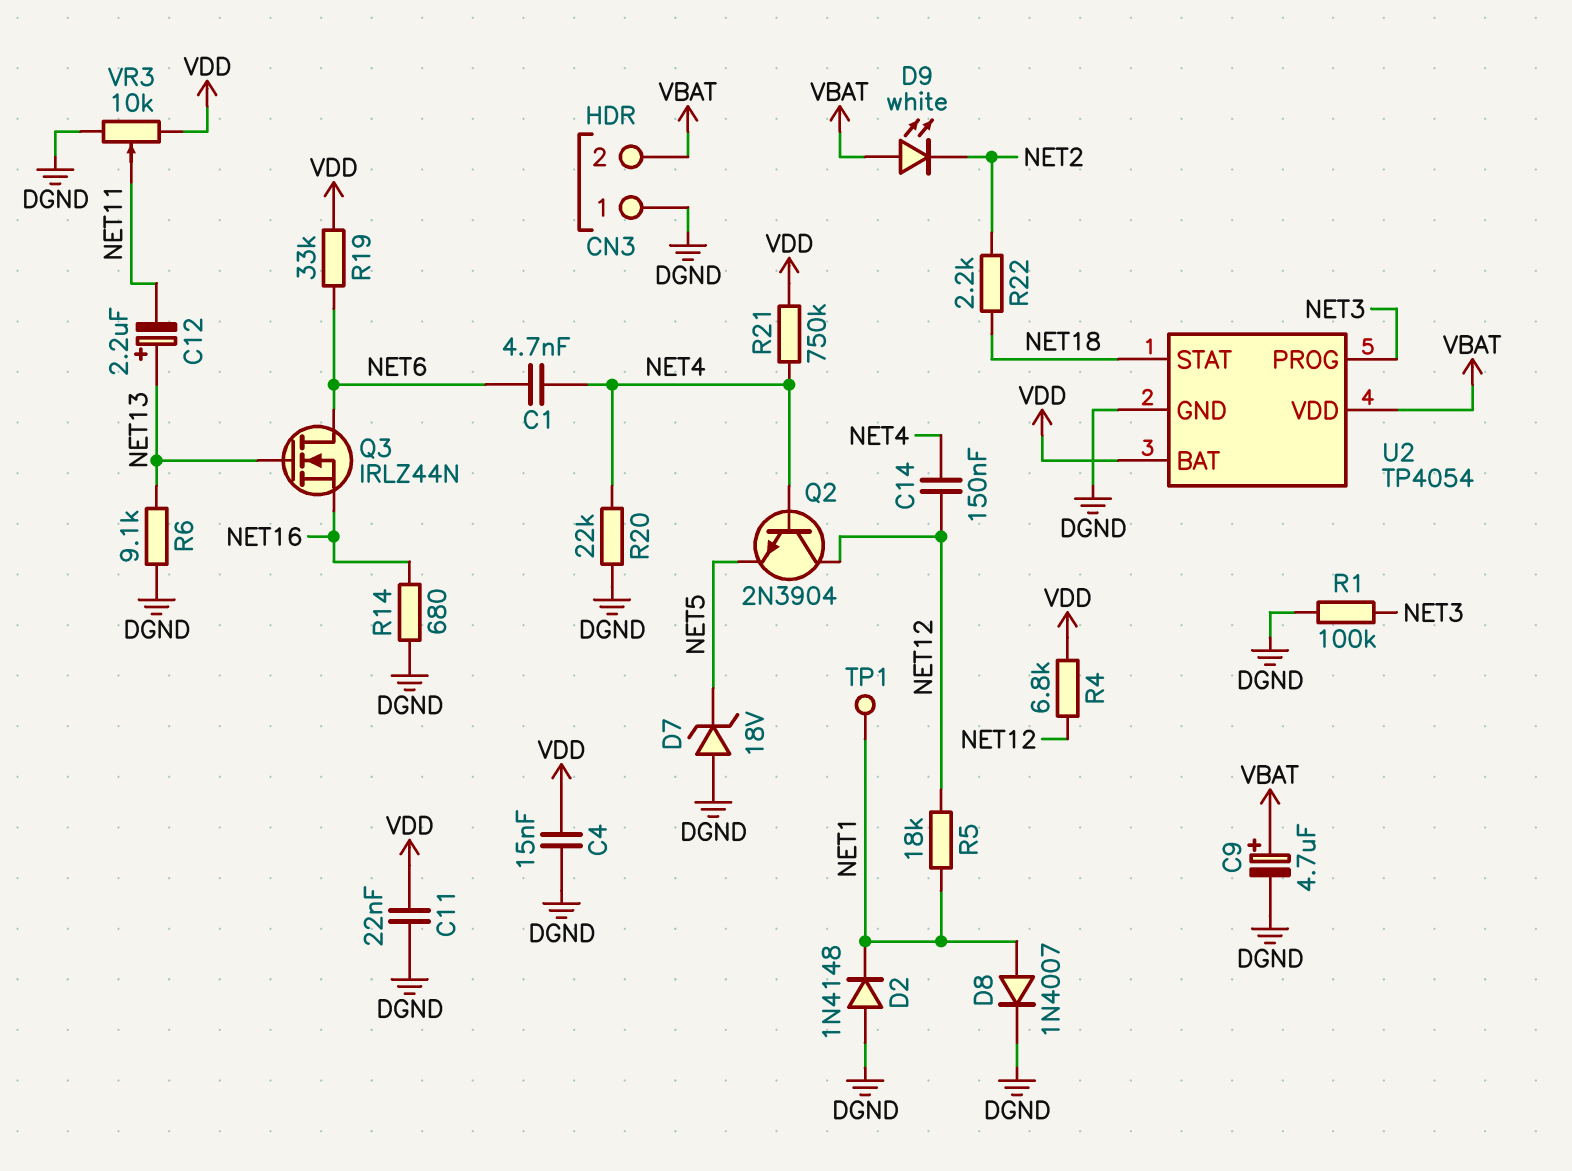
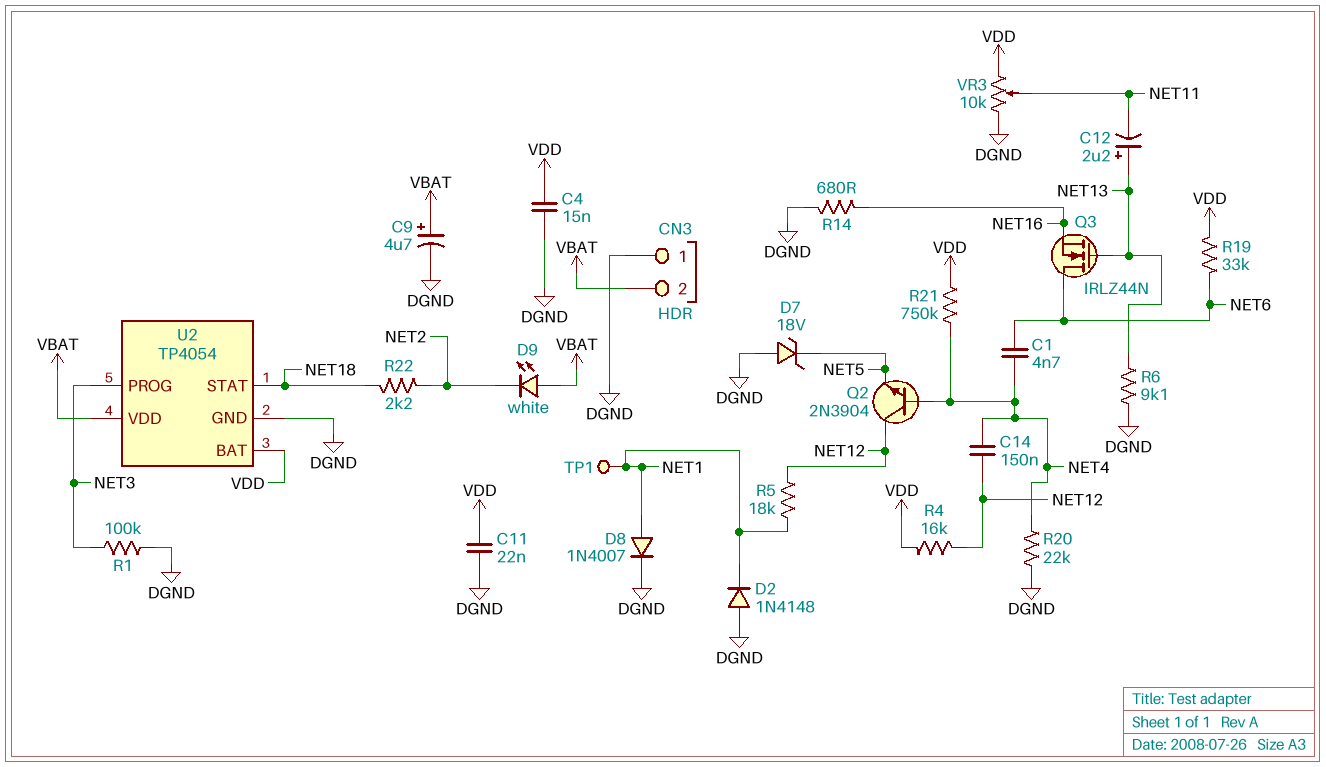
R4: 6.8k (NET12, VDD) -> 16k (NET12, VDD)

